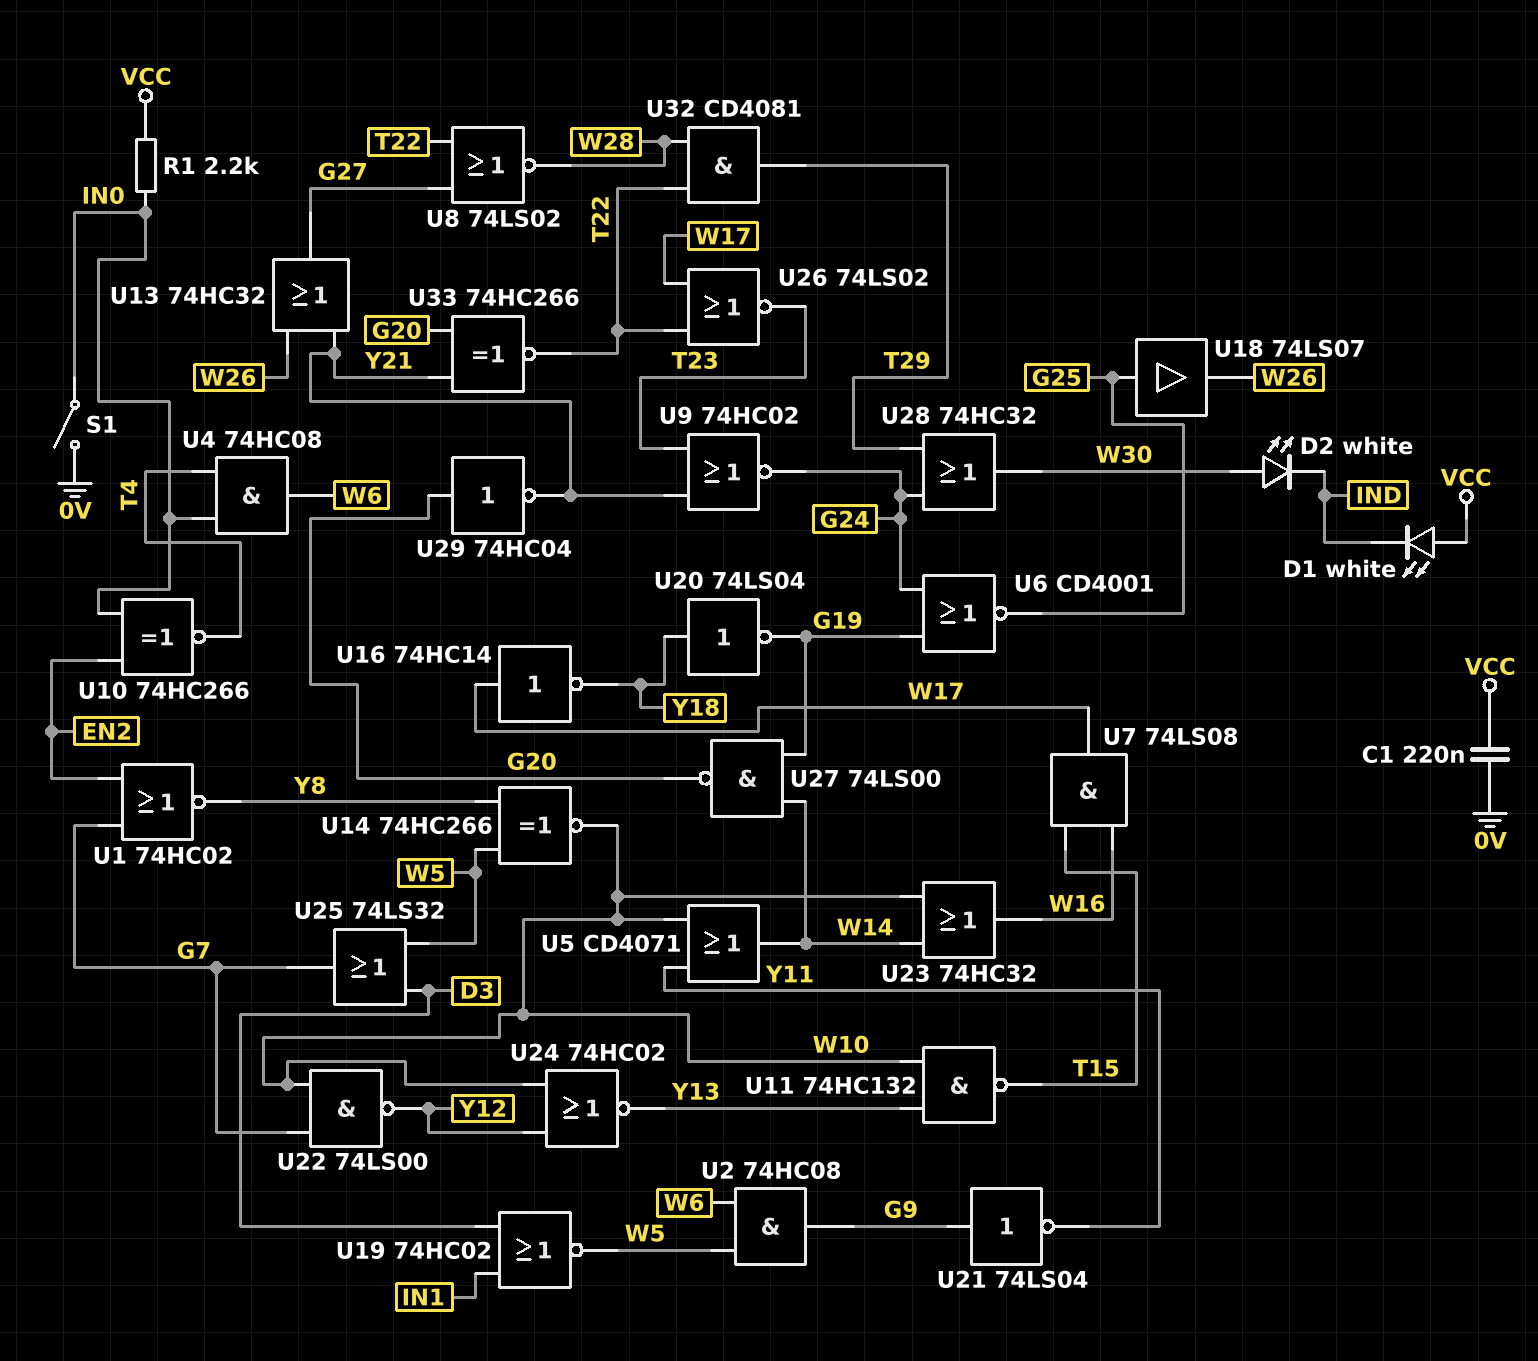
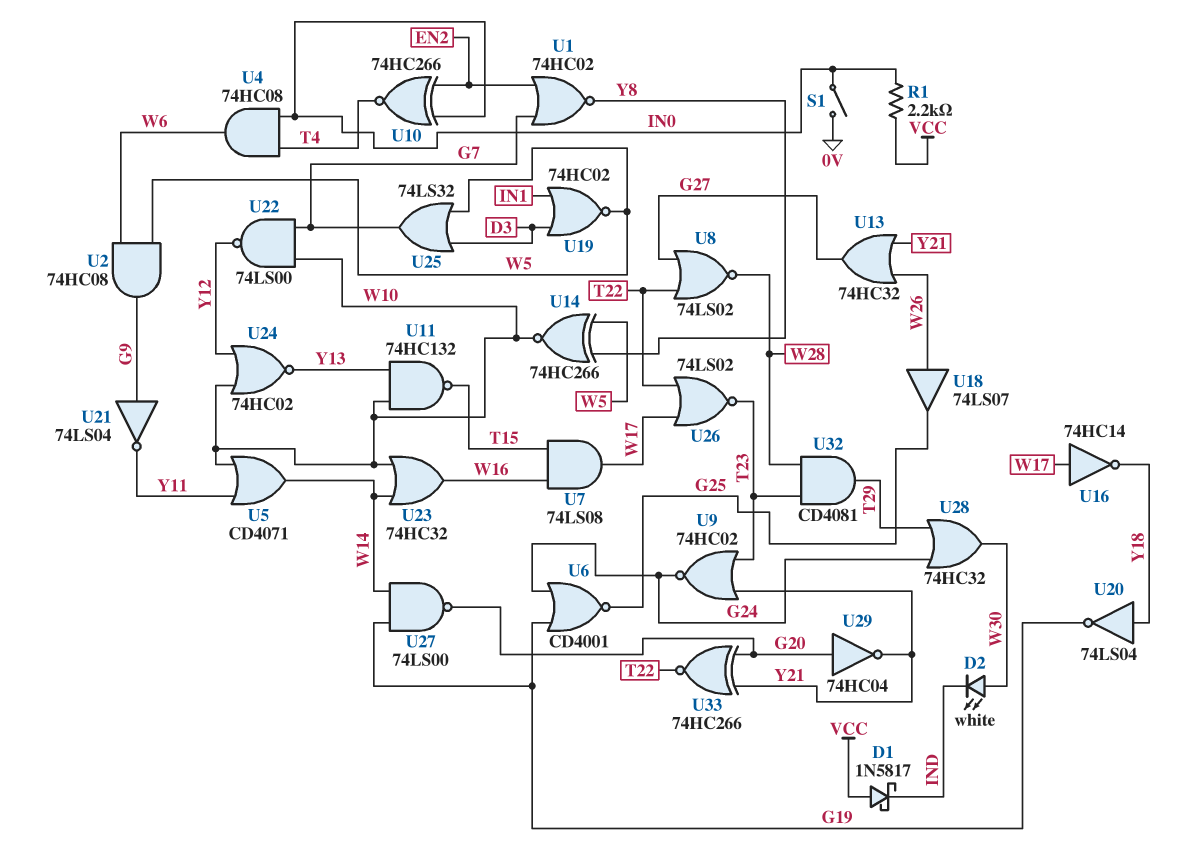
C1: 220nF (0V, VCC) -> none
D1: LED white (A VCC, K IND) -> schottky 1N5817 (A VCC, K IND)
U18: buffer 74LS07 (in G25, out W26) -> buffer 74LS07 (in W26, out G25)
U32: AND CD4081 (in T22, in W28, out T29) -> AND CD4081 (in T23, in W28, out T29)

